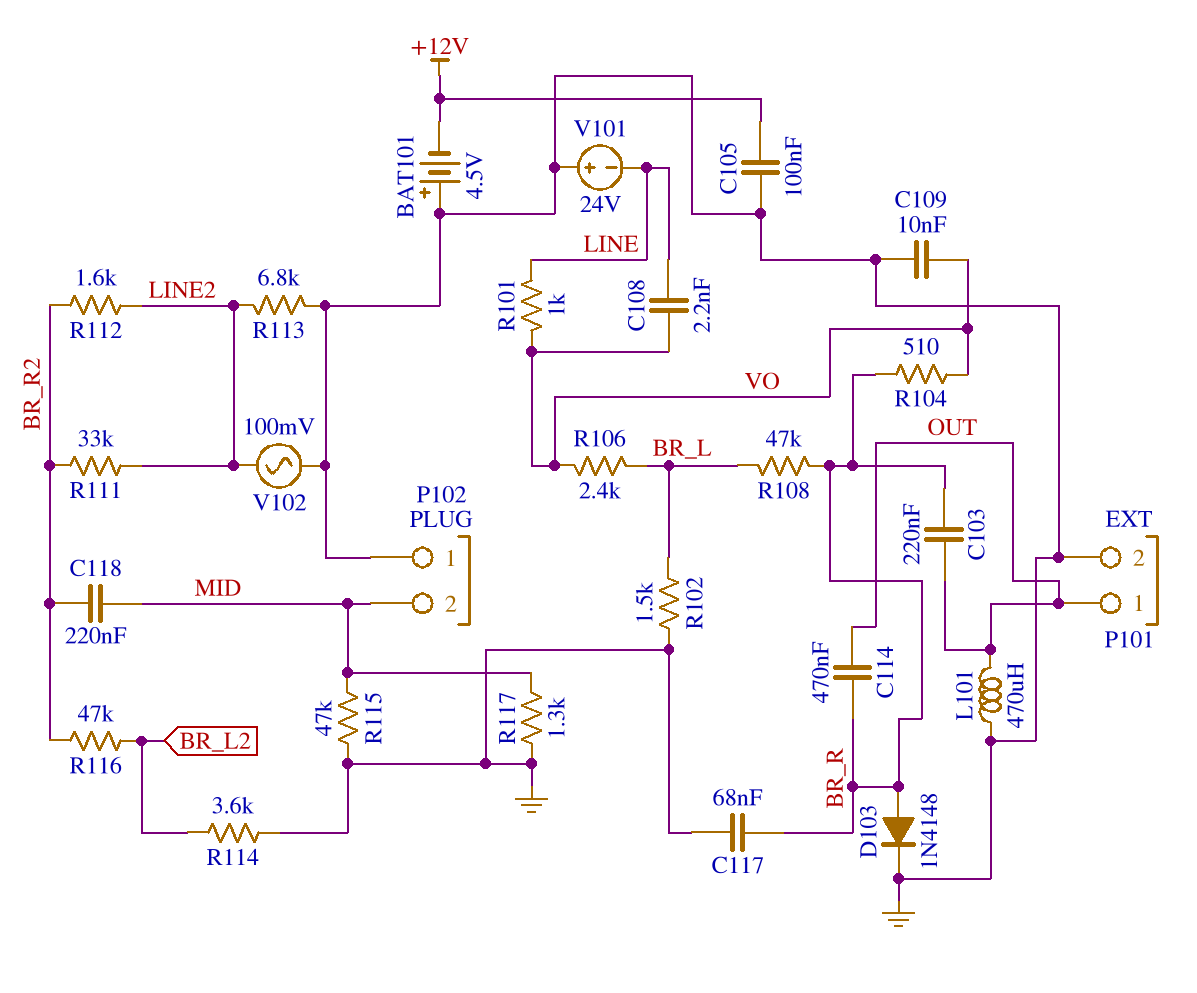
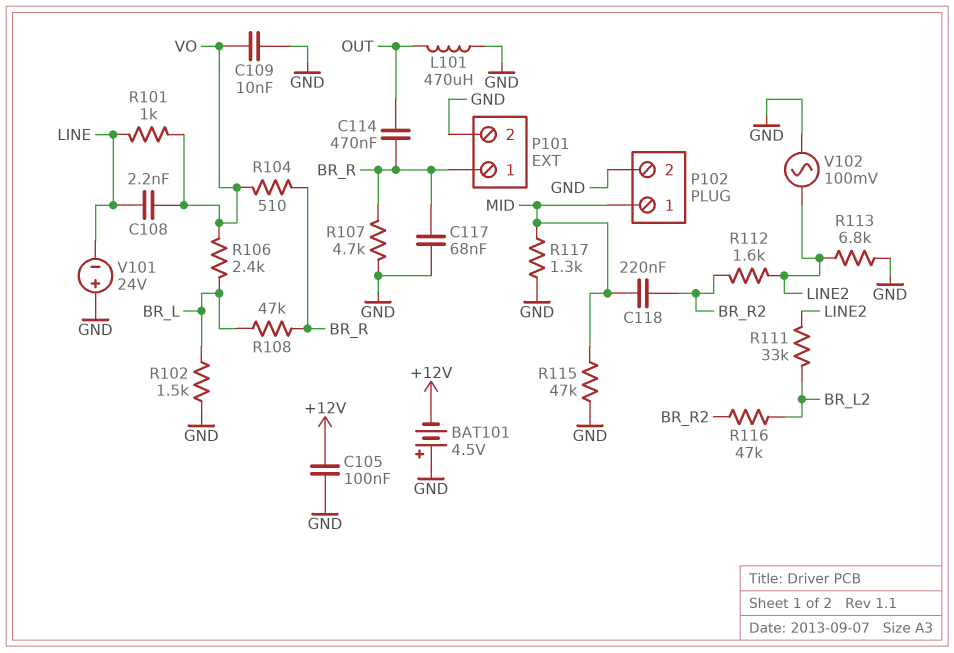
C103: 220nF (BR_R, OUT) -> none
D103: diode 1N4148 (A BR_R, K GND) -> none
P101 pin 1: OUT -> BR_R
P102 pin 1: GND -> MID
P102 pin 2: MID -> GND
R107: none -> 4.7k (BR_R, GND)
R111: 33k (BR_R2, LINE2) -> 33k (BR_L2, LINE2)
R114: 3.6k (BR_L2, GND) -> none

